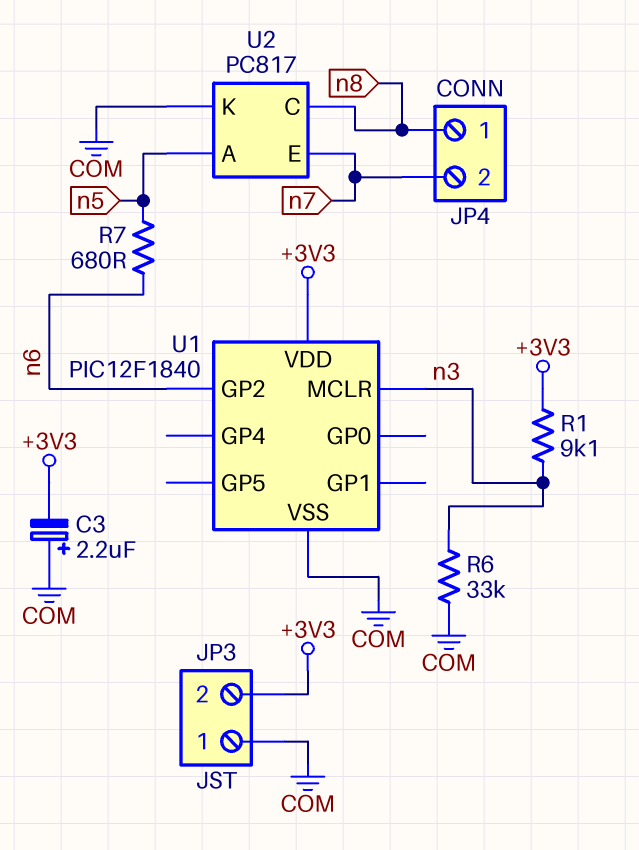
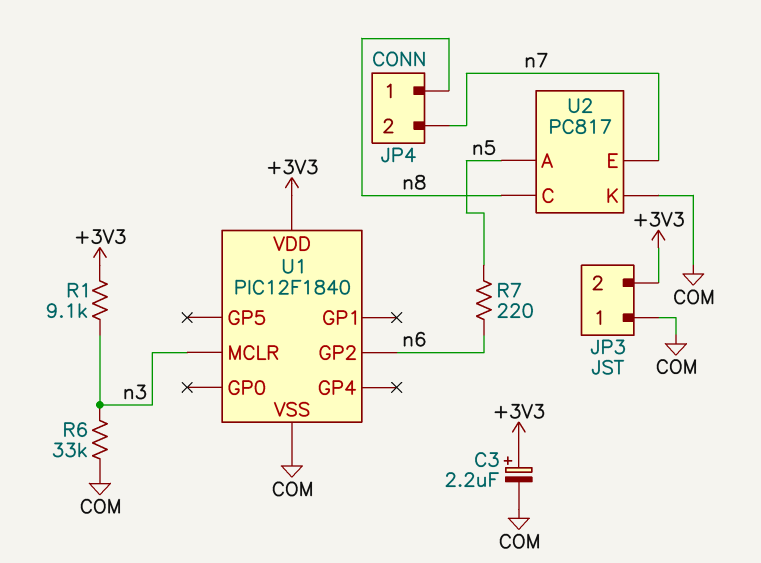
C3: 2.2uF (plus COM, minus +3V3) -> 2.2uF (plus +3V3, minus COM)
R7: 680 (n5, n6) -> 220 (n5, n6)

